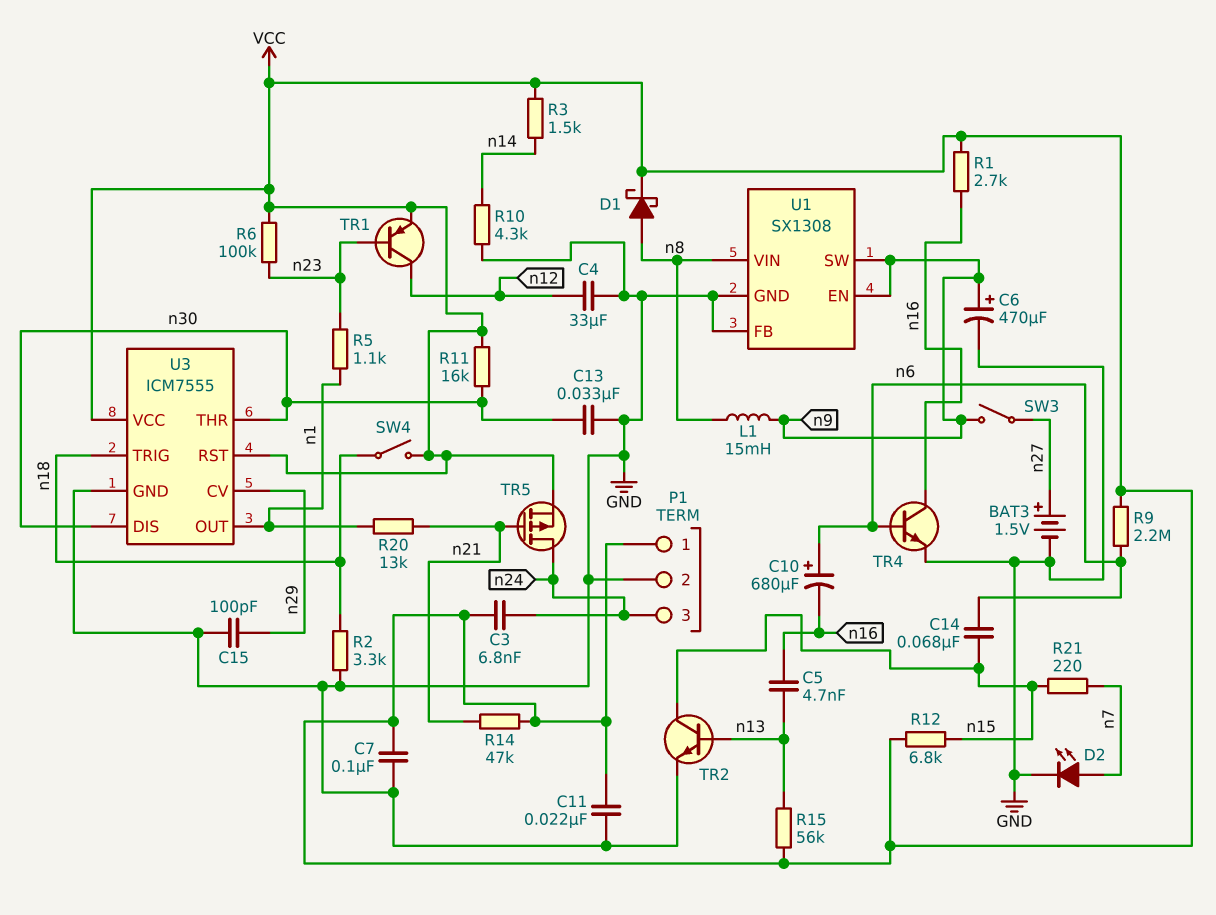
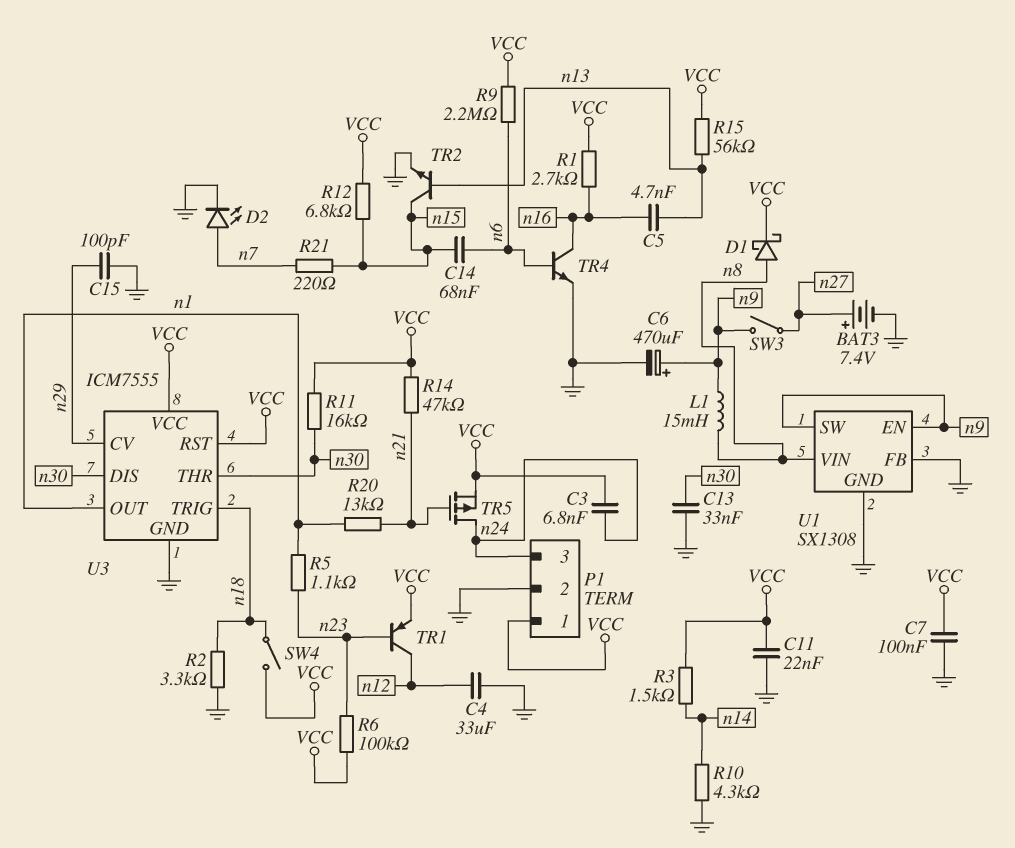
BAT3: 1.5V (plus n27, minus GND) -> 7.4V (plus n27, minus GND)
C10: 680uF (plus n6, minus n16) -> none

